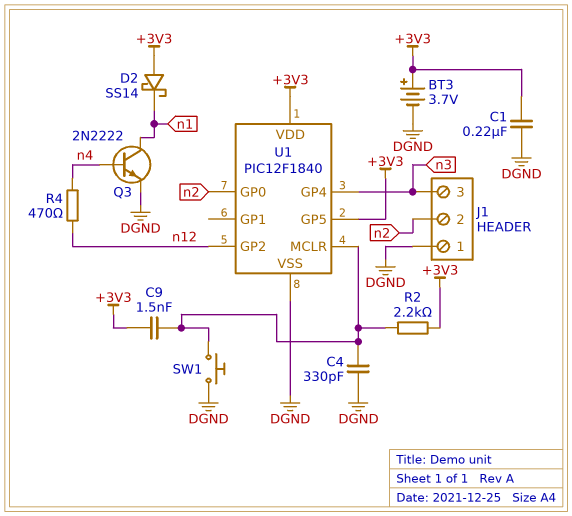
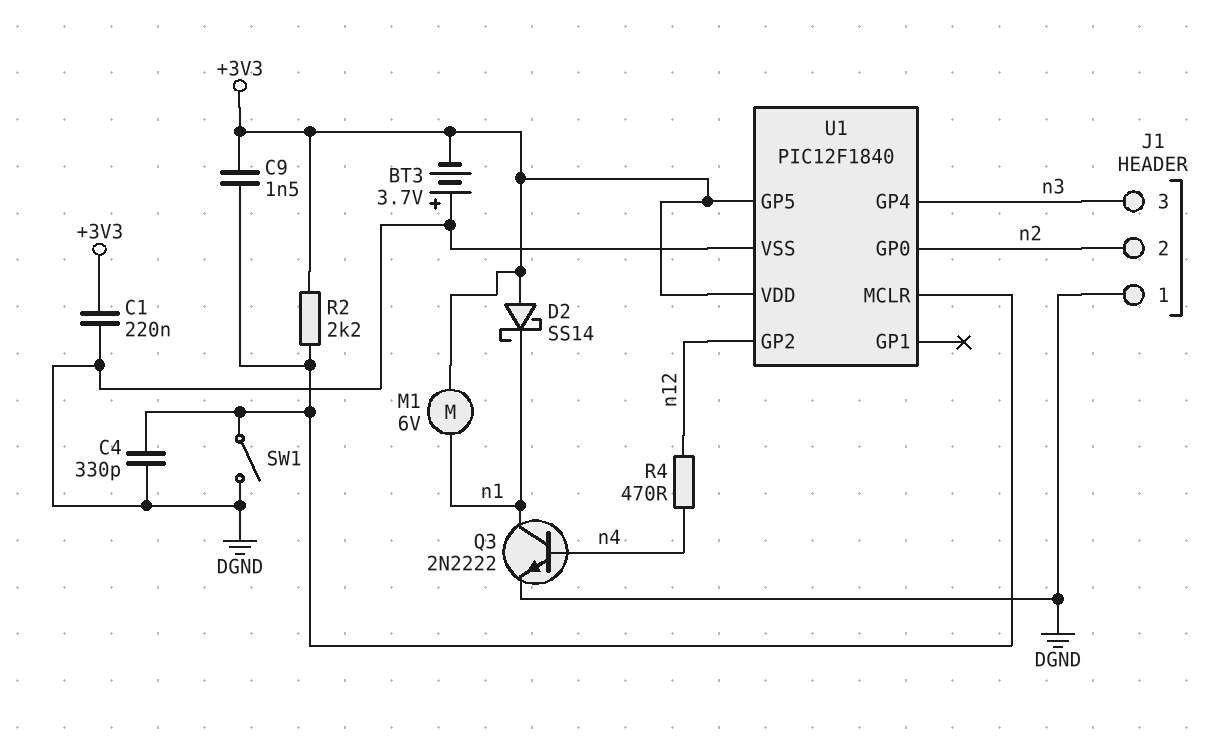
BT3: 3.7V (plus +3V3, minus DGND) -> 3.7V (plus DGND, minus +3V3)
M1: none -> motor 6V (+3V3, n1)
SW1: button (DGND, U1/MCLR) -> switch (DGND, U1/MCLR)

